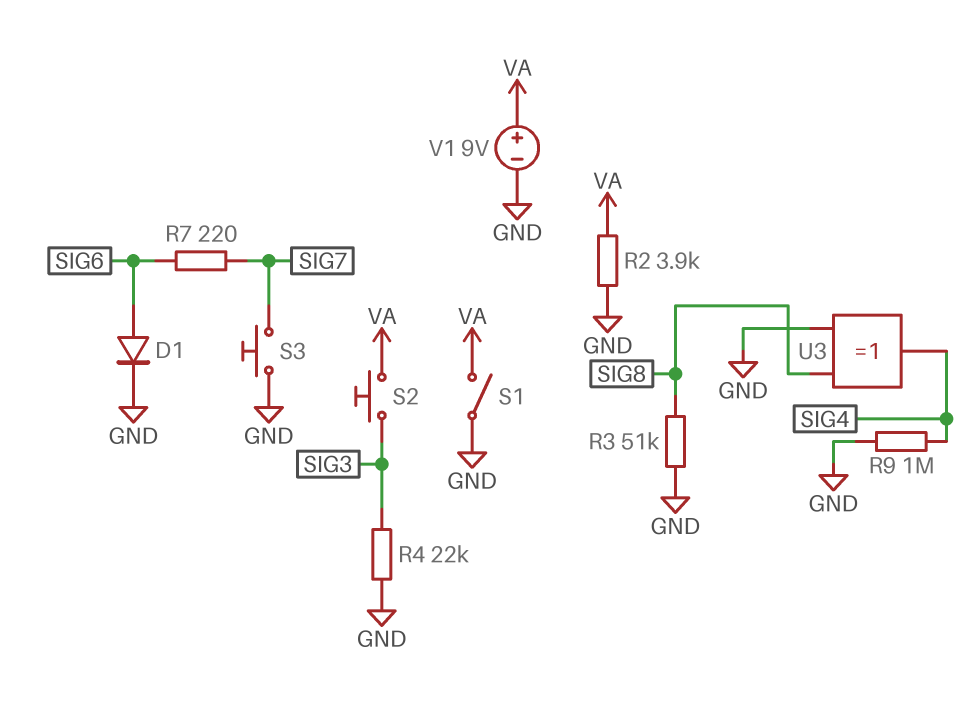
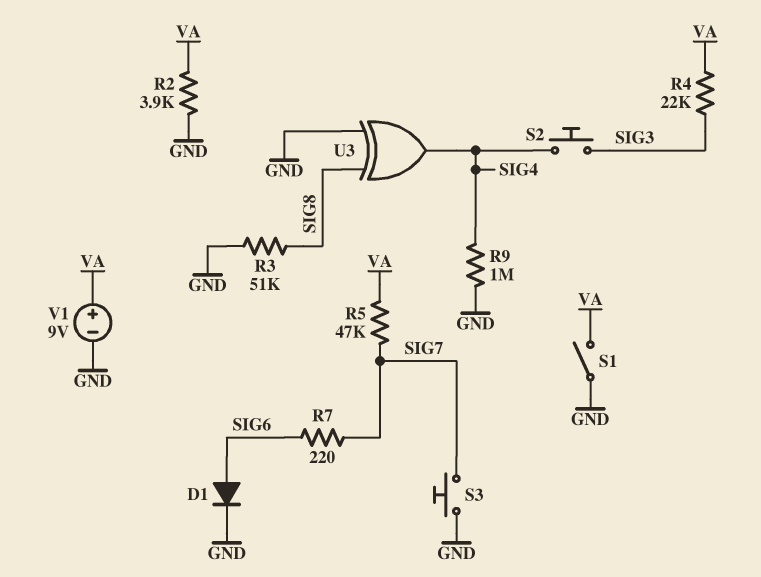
R4: 22k (GND, SIG3) -> 22k (SIG3, VA)
R5: none -> 47k (SIG7, VA)
S2: button (SIG3, VA) -> button (SIG3, SIG4)

